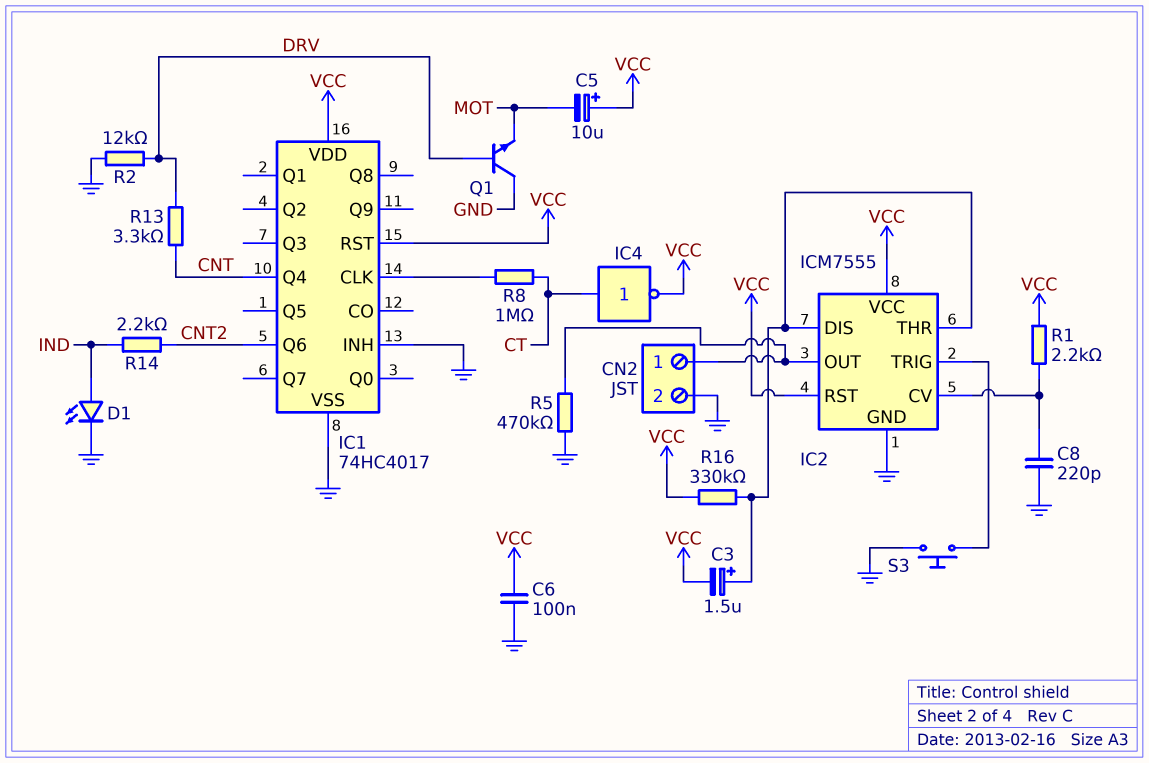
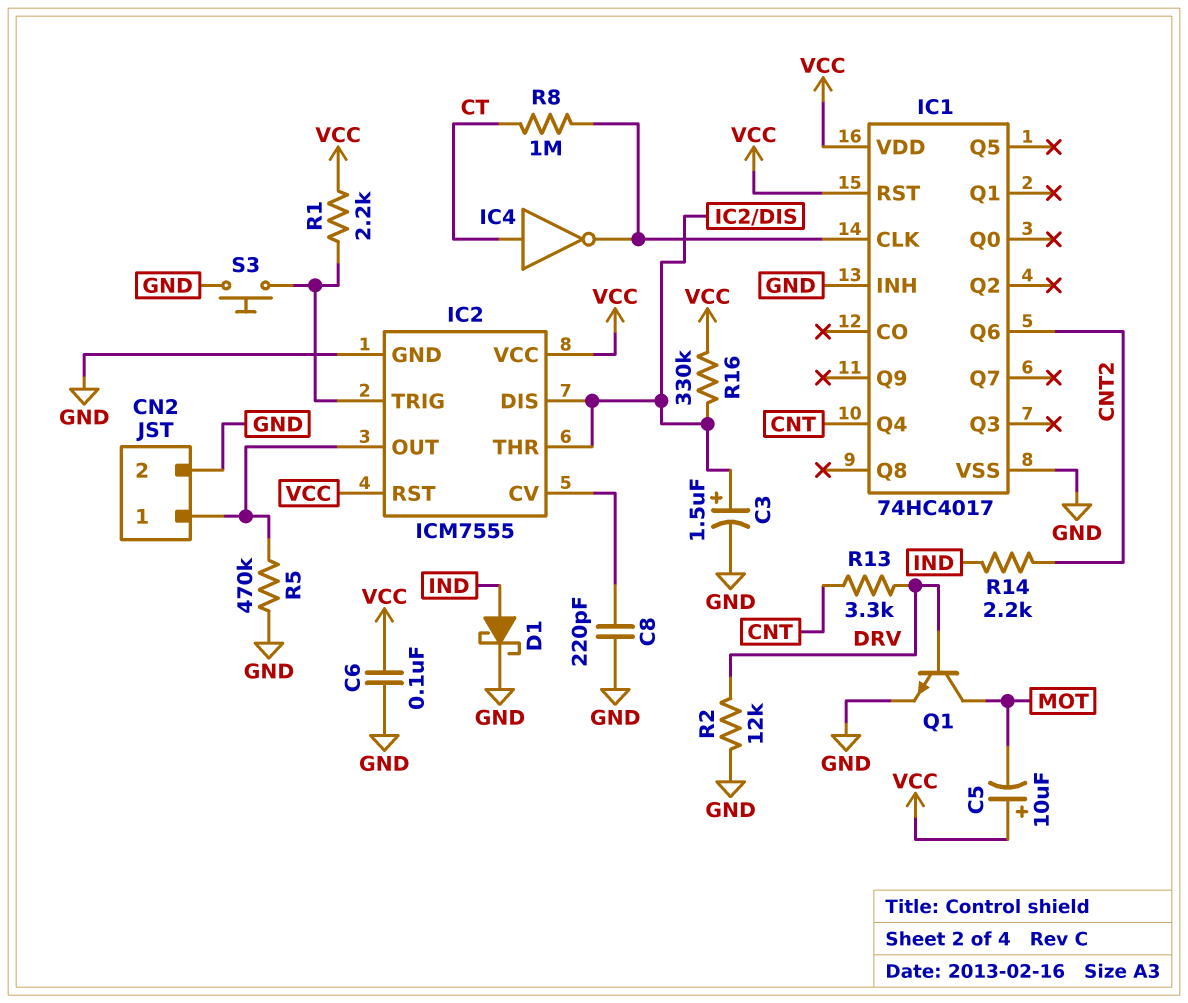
C3: 1.5uF (plus IC2/DIS, minus VCC) -> 1.5uF (plus IC2/DIS, minus GND)
D1: LED (A IND, K GND) -> schottky (A IND, K GND)
IC4: NOT (in CT, out VCC) -> NOT (in CT, out IC1/CLK)
Q1: NPN (B DRV, C GND, E MOT) -> NPN (B DRV, C MOT, E GND)
R1: 2.2k (IC2/CV, VCC) -> 2.2k (IC2/TRIG, VCC)

